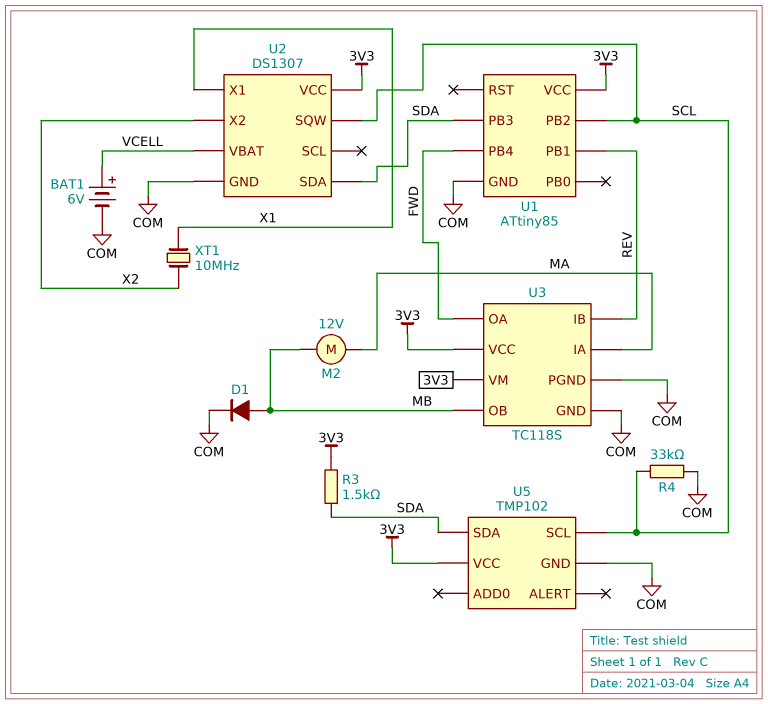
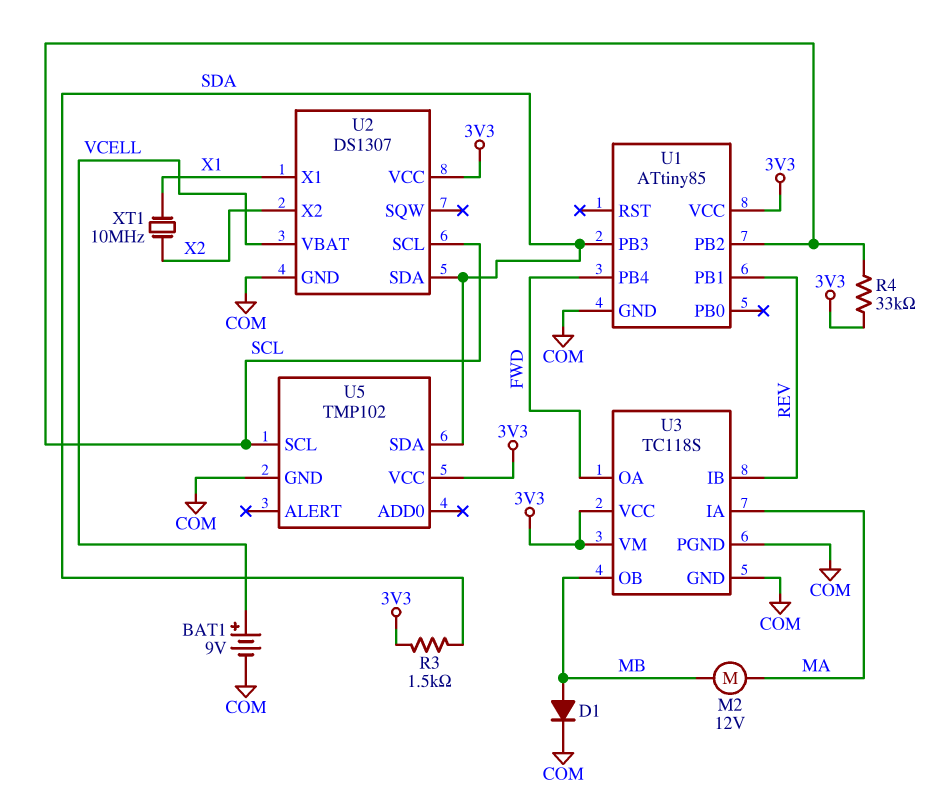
BAT1: 6V (plus VCELL, minus COM) -> 9V (plus VCELL, minus COM)
R4: 33k (COM, SCL) -> 33k (3V3, SCL)
U2 pin SCL: none -> SCL
U2 pin SQW: SCL -> none

